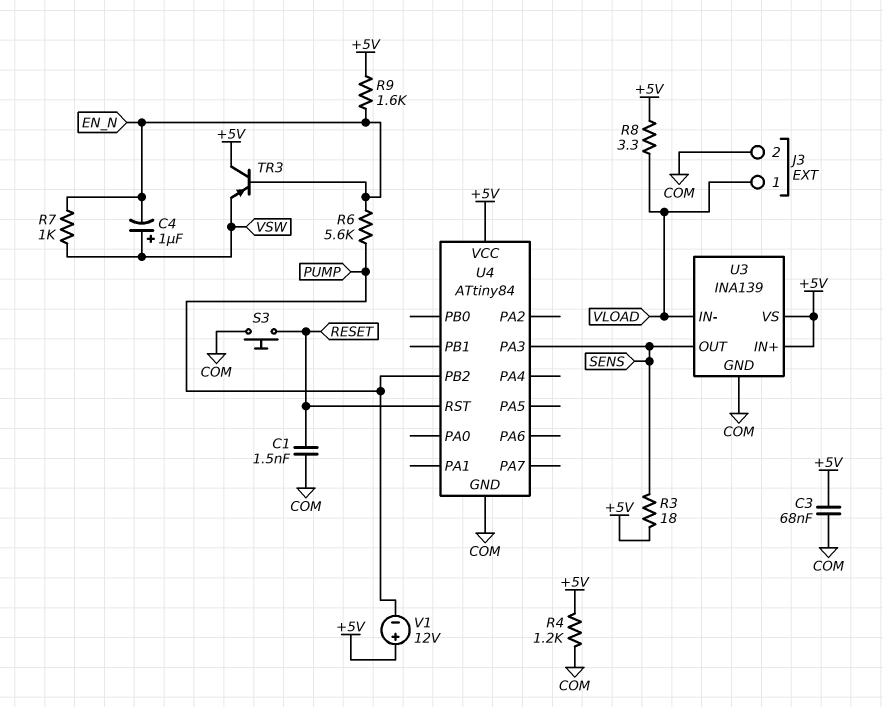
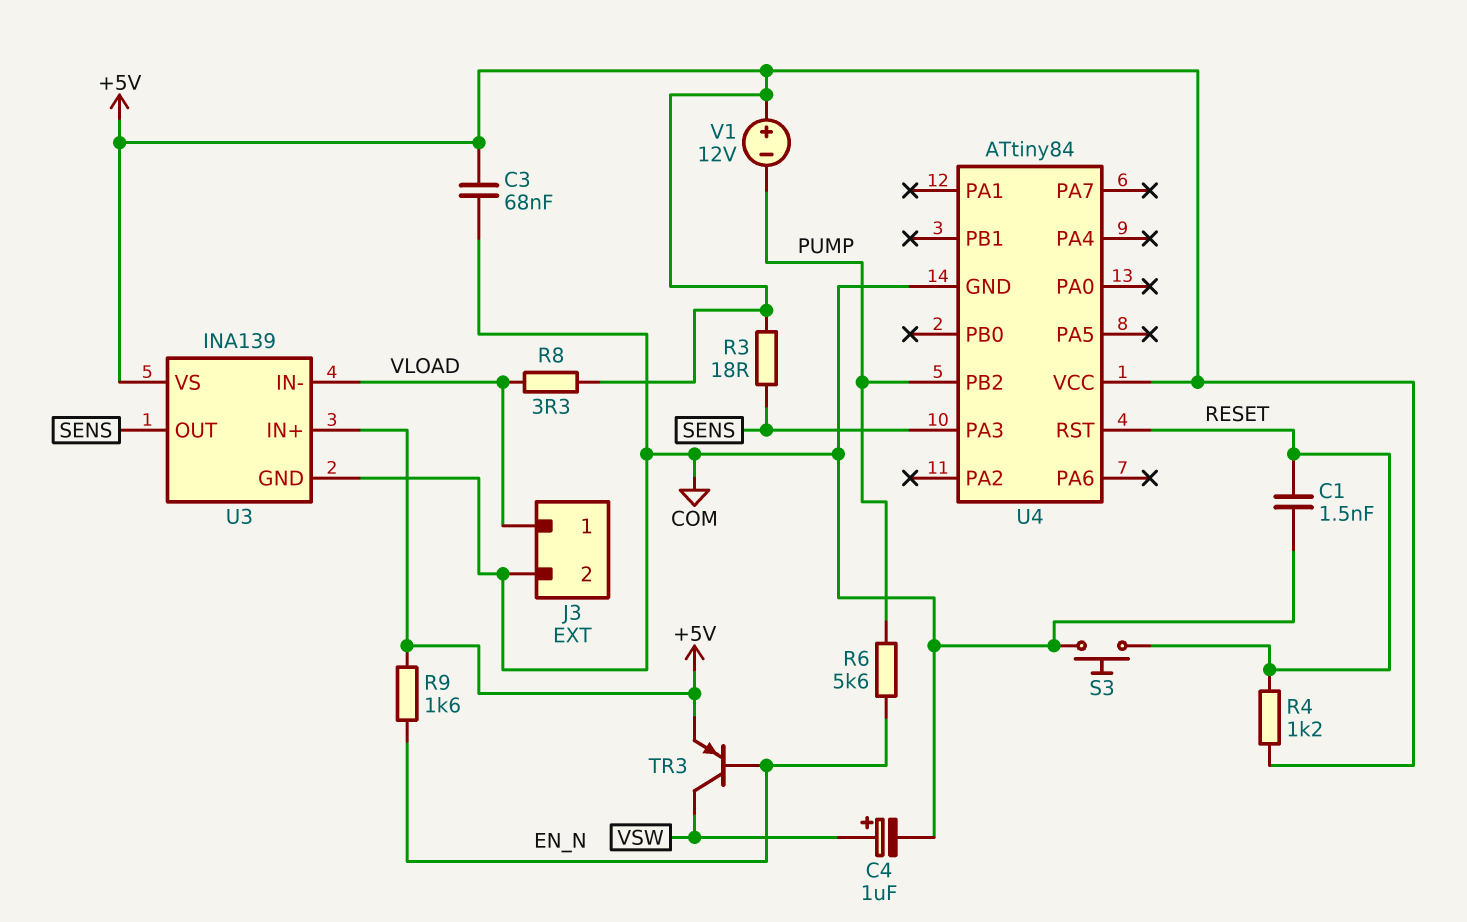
C4: 1uF (plus VSW, minus EN_N) -> 1uF (plus VSW, minus COM)
R4: 1.2k (+5V, COM) -> 1.2k (+5V, RESET)
R7: 1k (EN_N, VSW) -> none
TR3: PNP (B EN_N, C +5V, E VSW) -> PNP (B EN_N, C VSW, E +5V)

